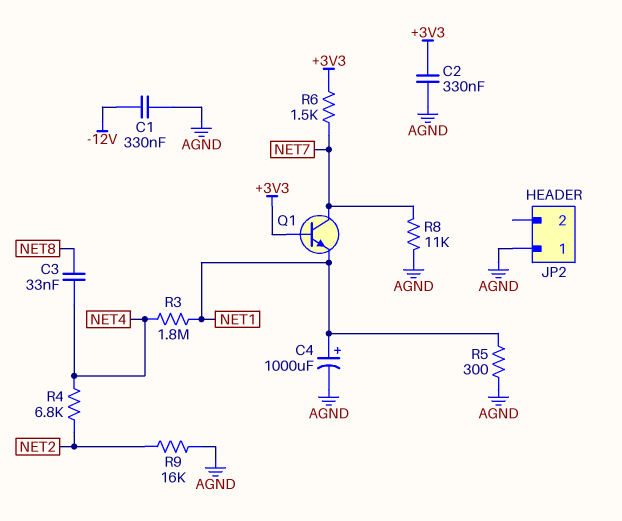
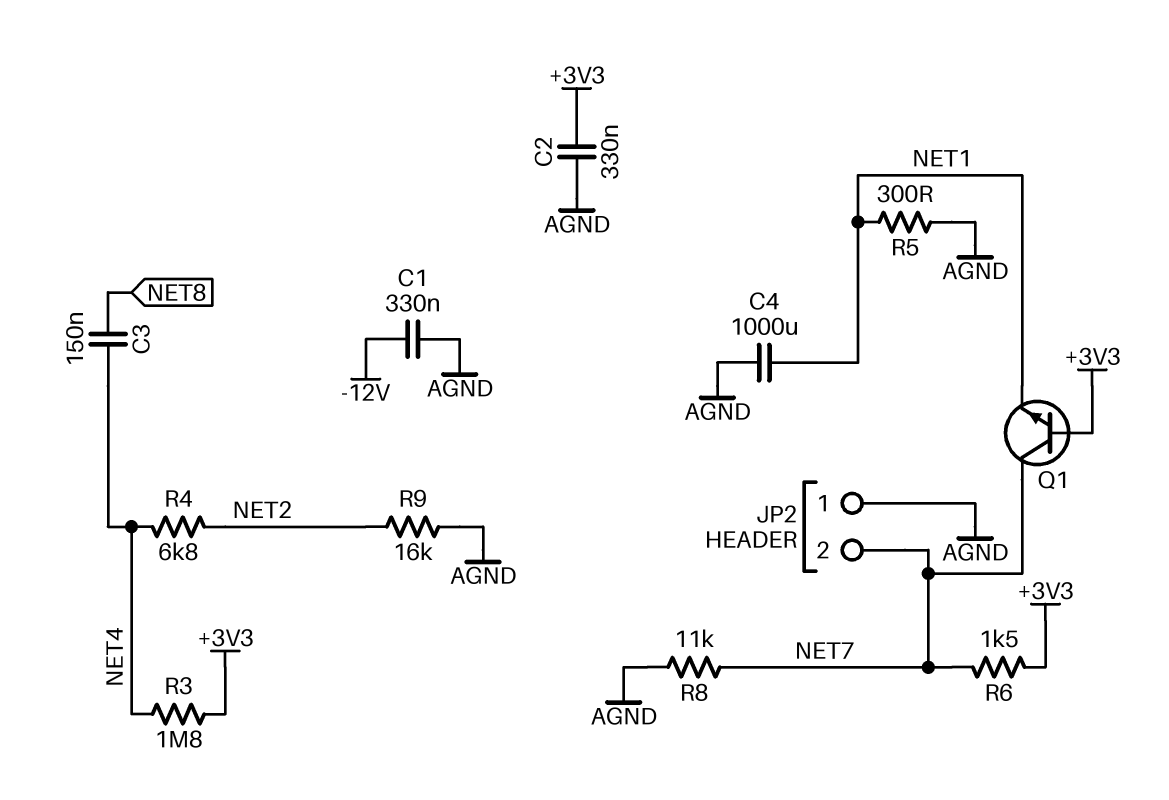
C3: 33nF (NET4, NET8) -> 150nF (NET4, NET8)
C4: 1000uF (plus NET1, minus AGND) -> 1000uF (AGND, NET1)
JP2 pin 2: none -> NET7
R3: 1.8M (NET1, NET4) -> 1.8M (+3V3, NET4)

